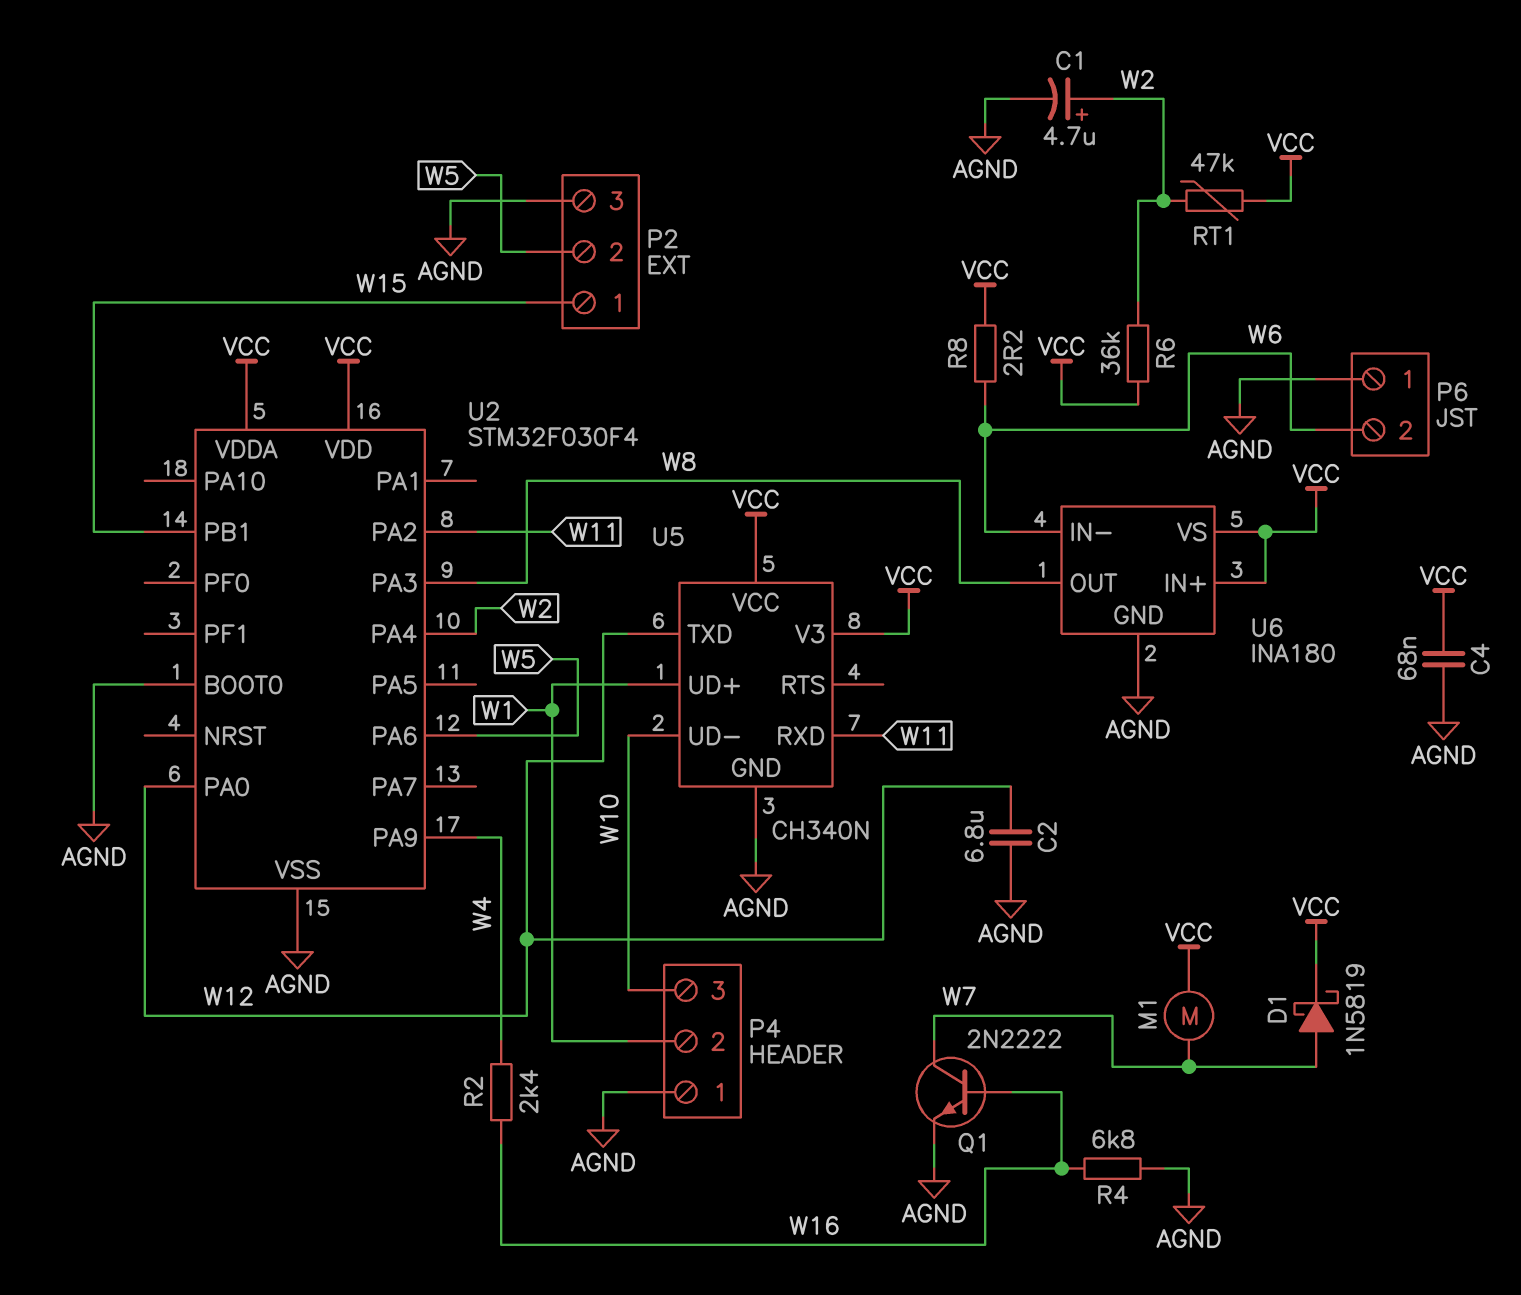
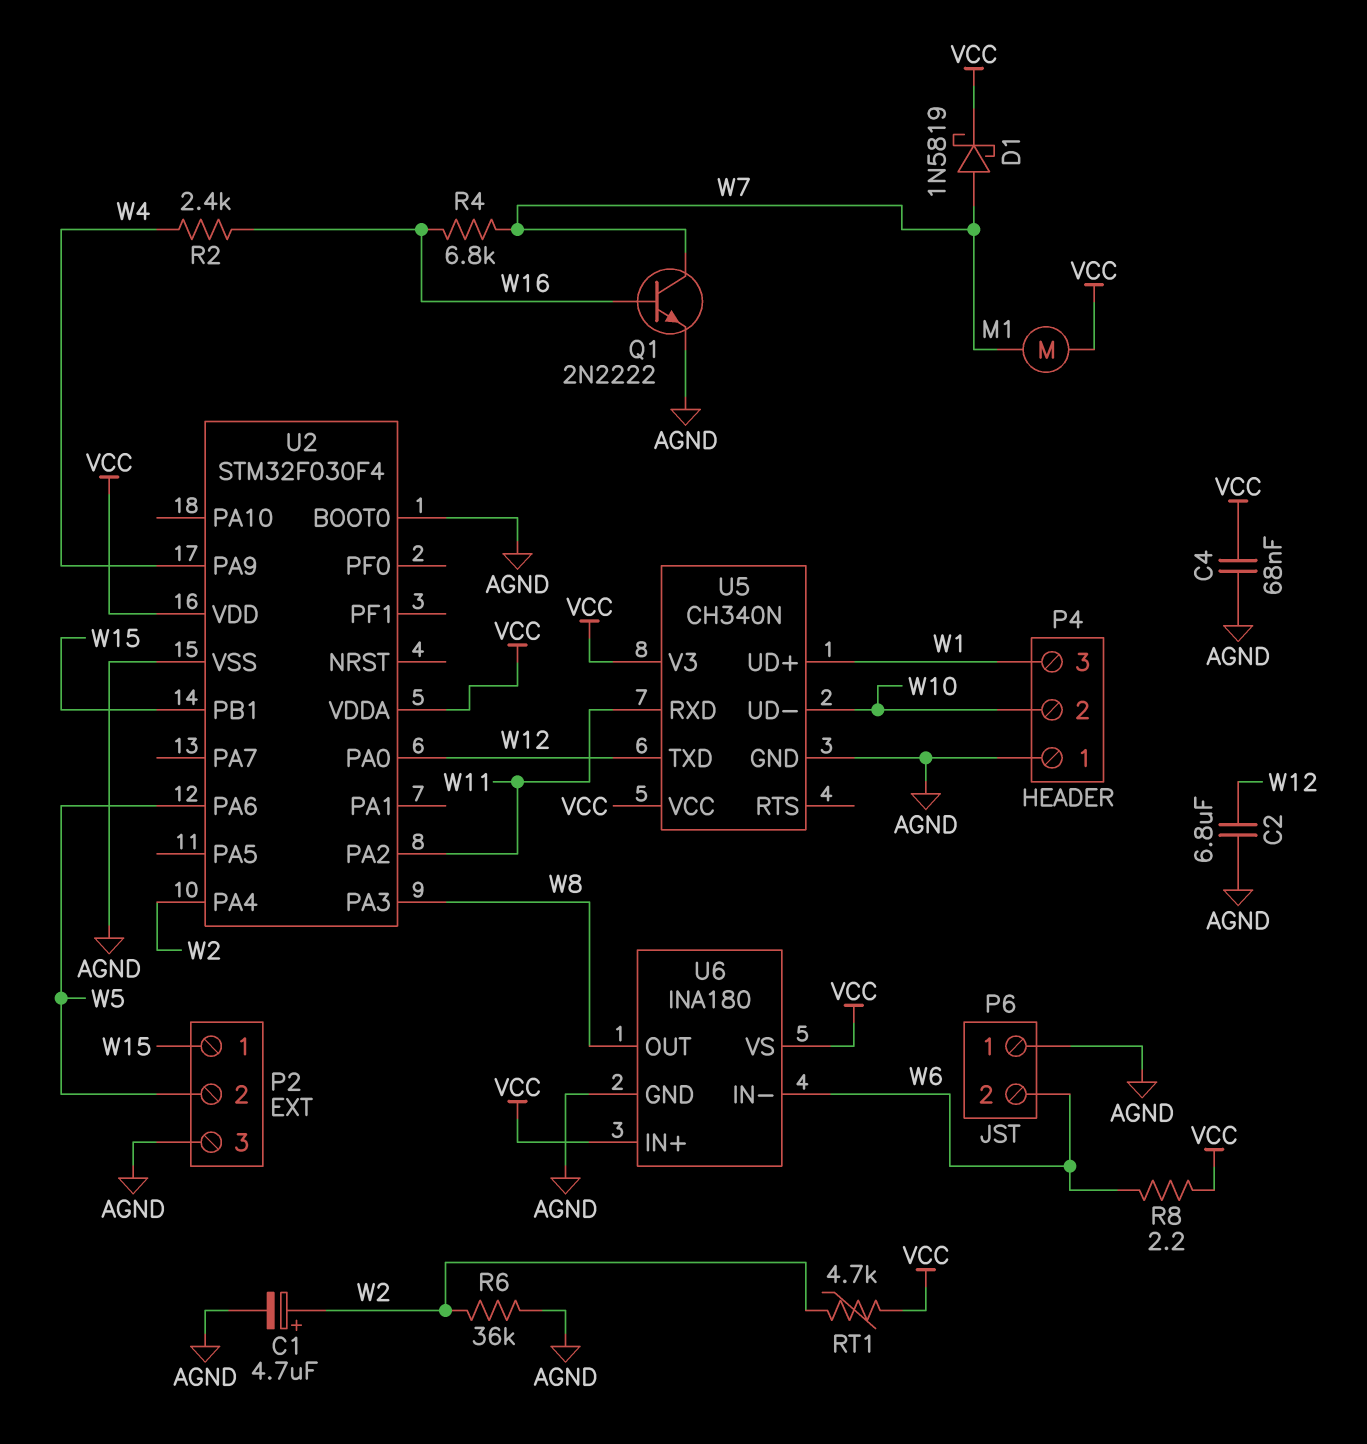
P4 pin 2: W1 -> W10
P4 pin 3: W10 -> W1
R4: 6.8k (AGND, W16) -> 6.8k (W7, W16)
R6: 36k (VCC, W2) -> 36k (AGND, W2)
RT1: 47k (VCC, W2) -> 4.7k (VCC, W2)

